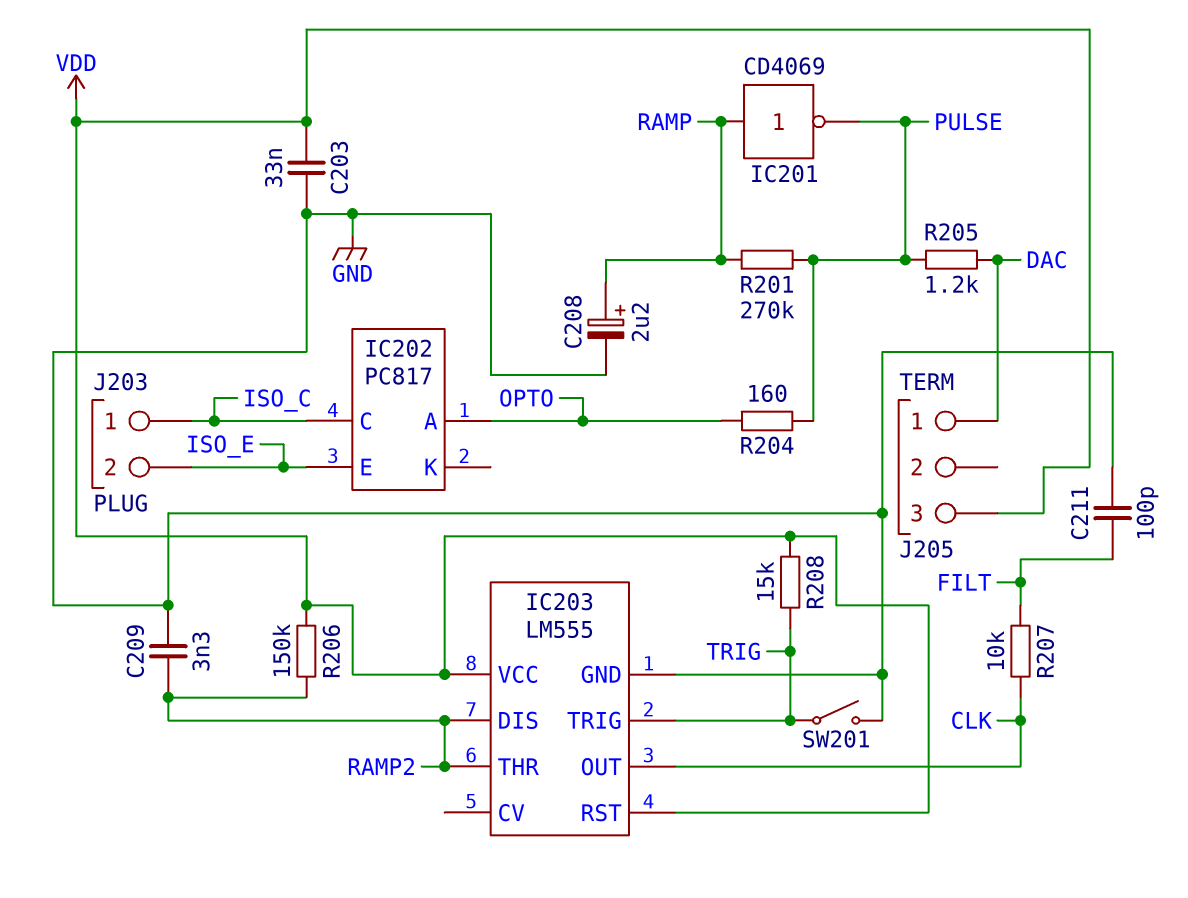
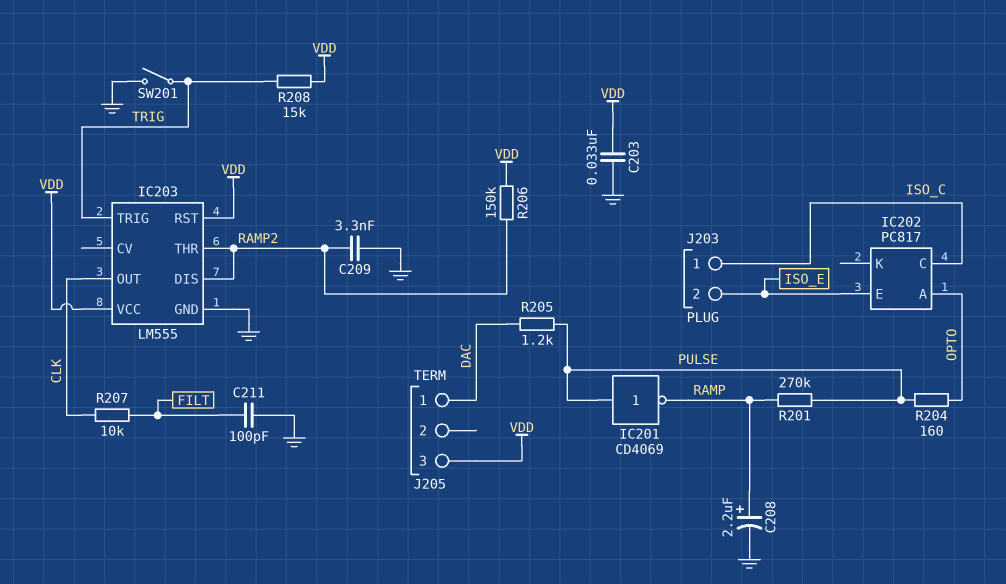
IC201: NOT CD4069 (in RAMP, out PULSE) -> NOT CD4069 (in PULSE, out RAMP)

